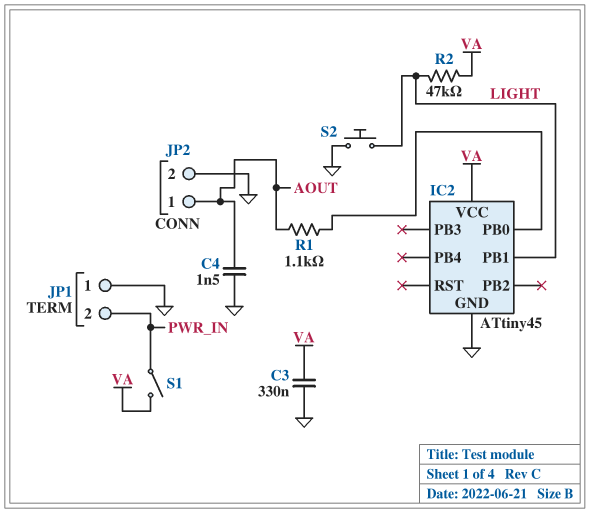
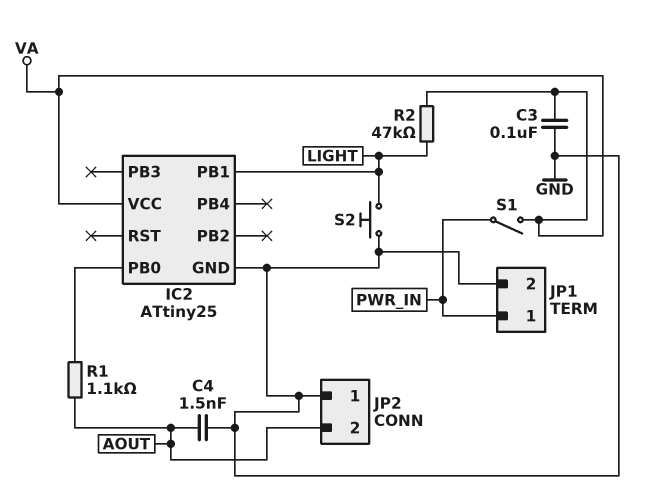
C3: 330nF (GND, VA) -> 100nF (GND, VA)
IC2: ATtiny45 -> ATtiny25
JP1 pin 1: GND -> PWR_IN
JP1 pin 2: PWR_IN -> GND
JP2 pin 1: AOUT -> GND
JP2 pin 2: GND -> AOUT

